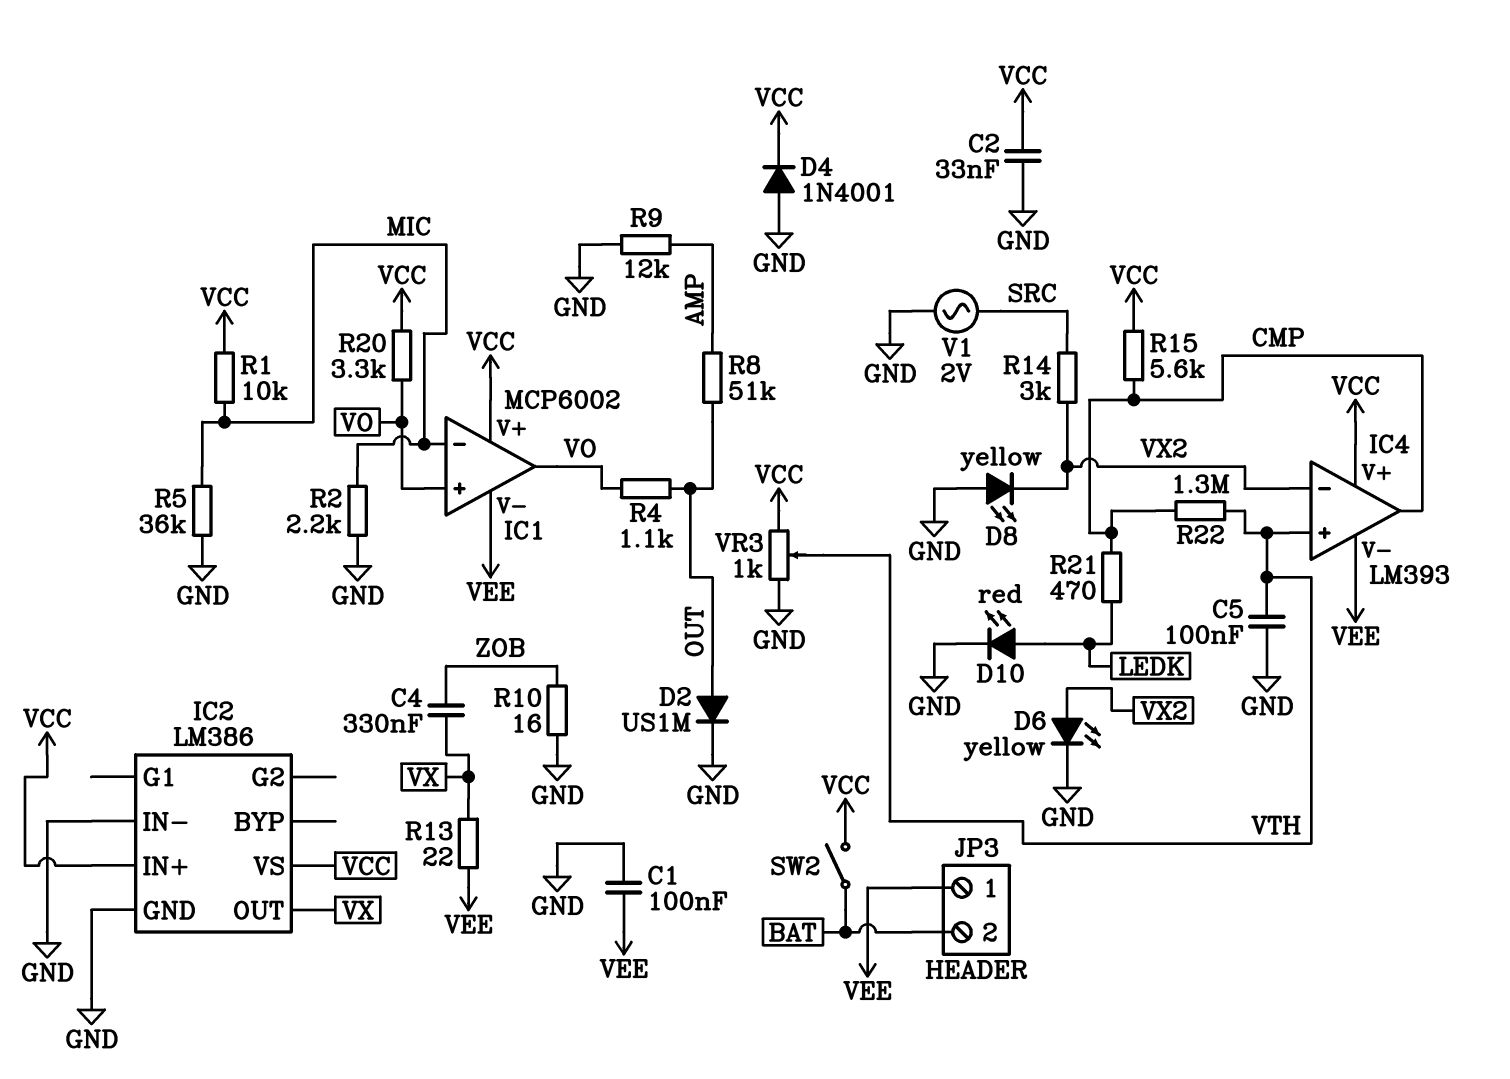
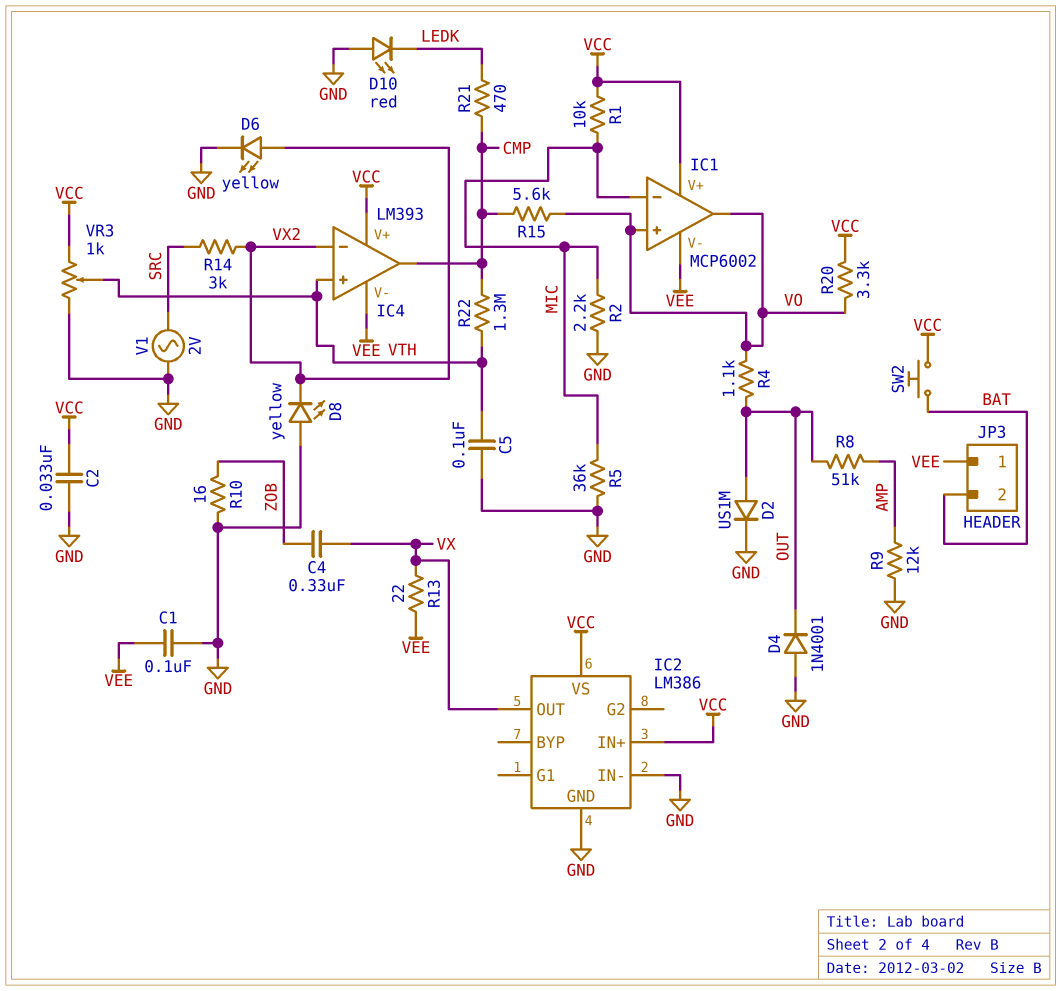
D4: diode 1N4001 (A GND, K VCC) -> diode 1N4001 (A GND, K OUT)
D10: LED red (A LEDK, K GND) -> LED red (A GND, K LEDK)
R15: 5.6k (CMP, VCC) -> 5.6k (CMP, VO)
SW2: switch (BAT, VCC) -> button (BAT, VCC)

